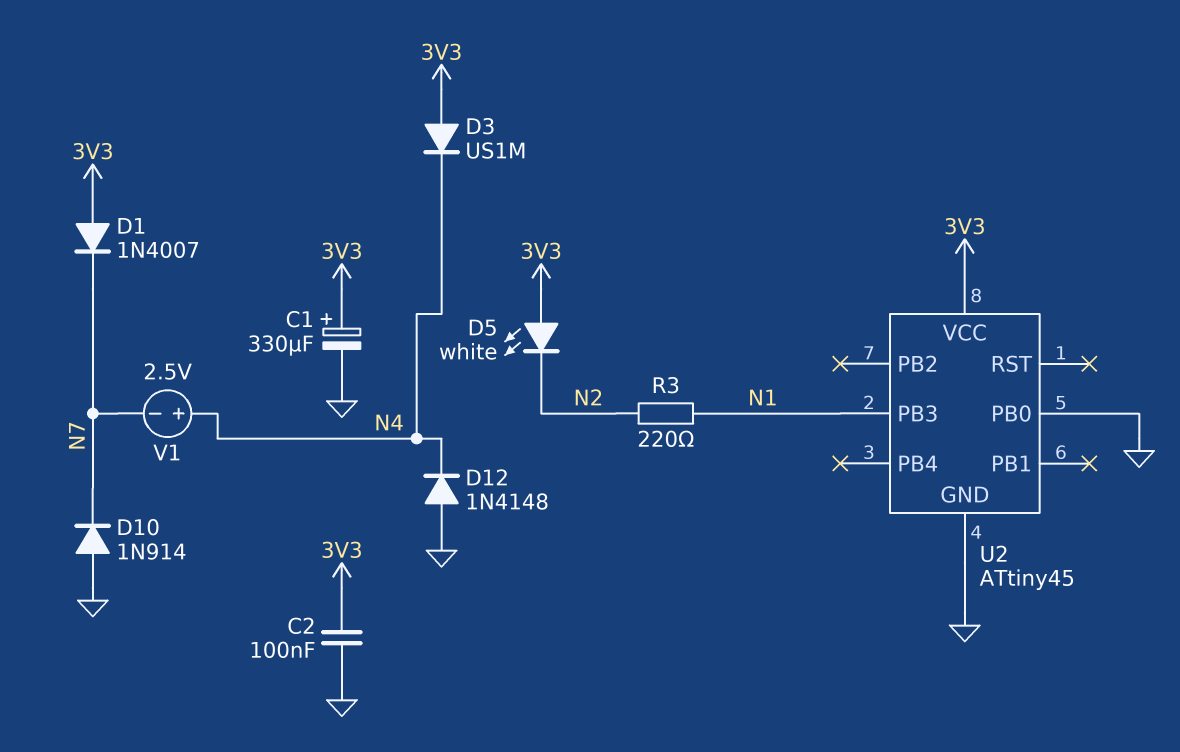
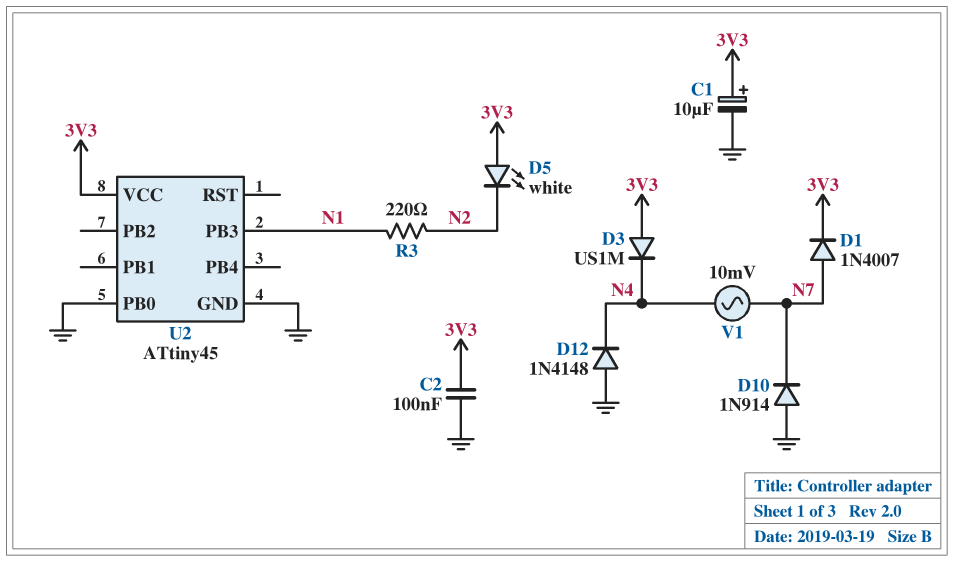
C1: 330uF (plus 3V3, minus GND) -> 10uF (plus 3V3, minus GND)
D1: diode 1N4007 (A 3V3, K N7) -> diode 1N4007 (A N7, K 3V3)
V1: 2.5V (plus N4, minus N7) -> AC 10mV (N4, N7)

